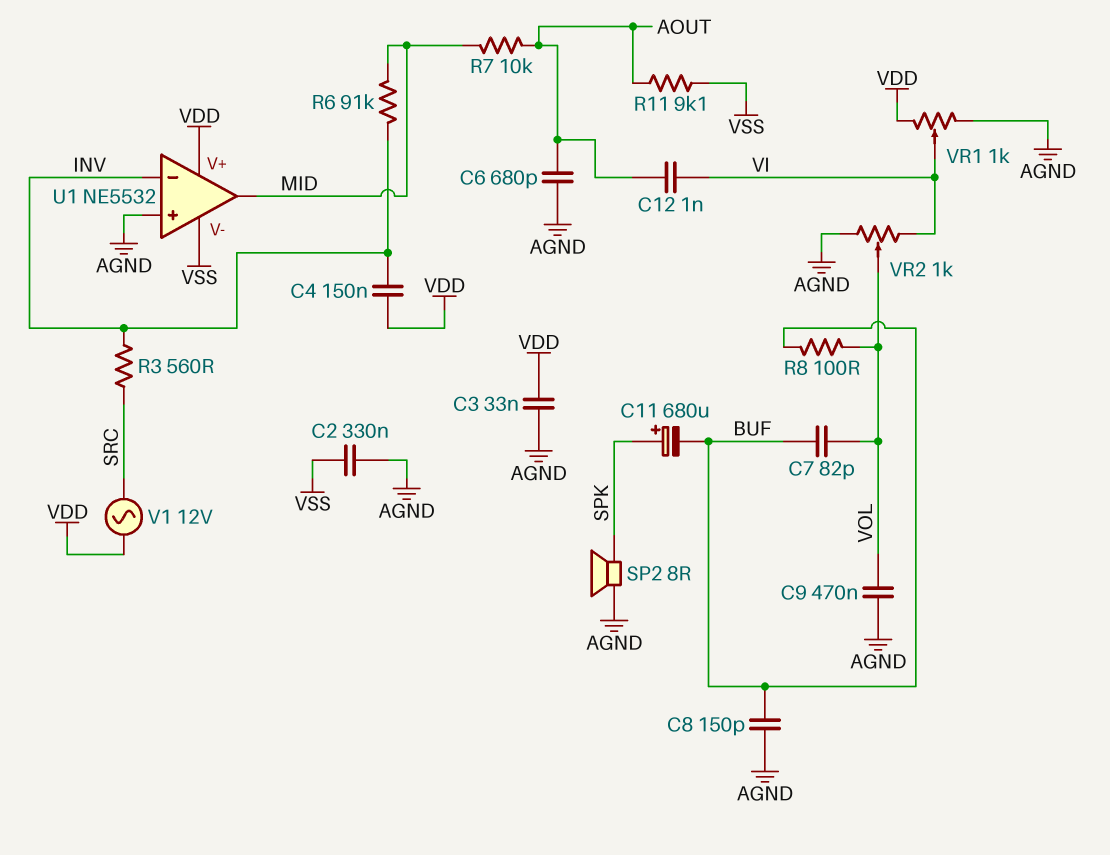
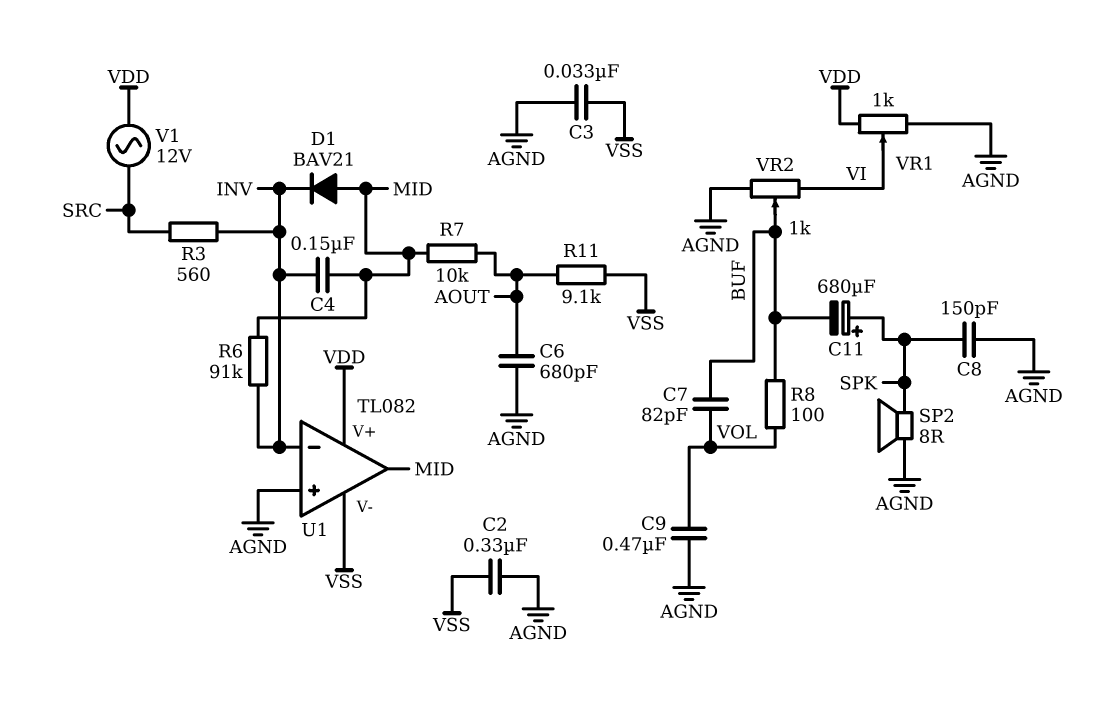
C3: 33nF (AGND, VDD) -> 33nF (AGND, VSS)
C4: 150nF (INV, VDD) -> 150nF (INV, MID)
C8: 150pF (AGND, BUF) -> 150pF (AGND, SPK)
C12: 1nF (AOUT, VI) -> none
D1: none -> diode BAV21 (A MID, K INV)
U1: NE5532 -> TL082
VR2: 1k (AGND, VI, wiper VOL) -> 1k (AGND, VI, wiper BUF)

